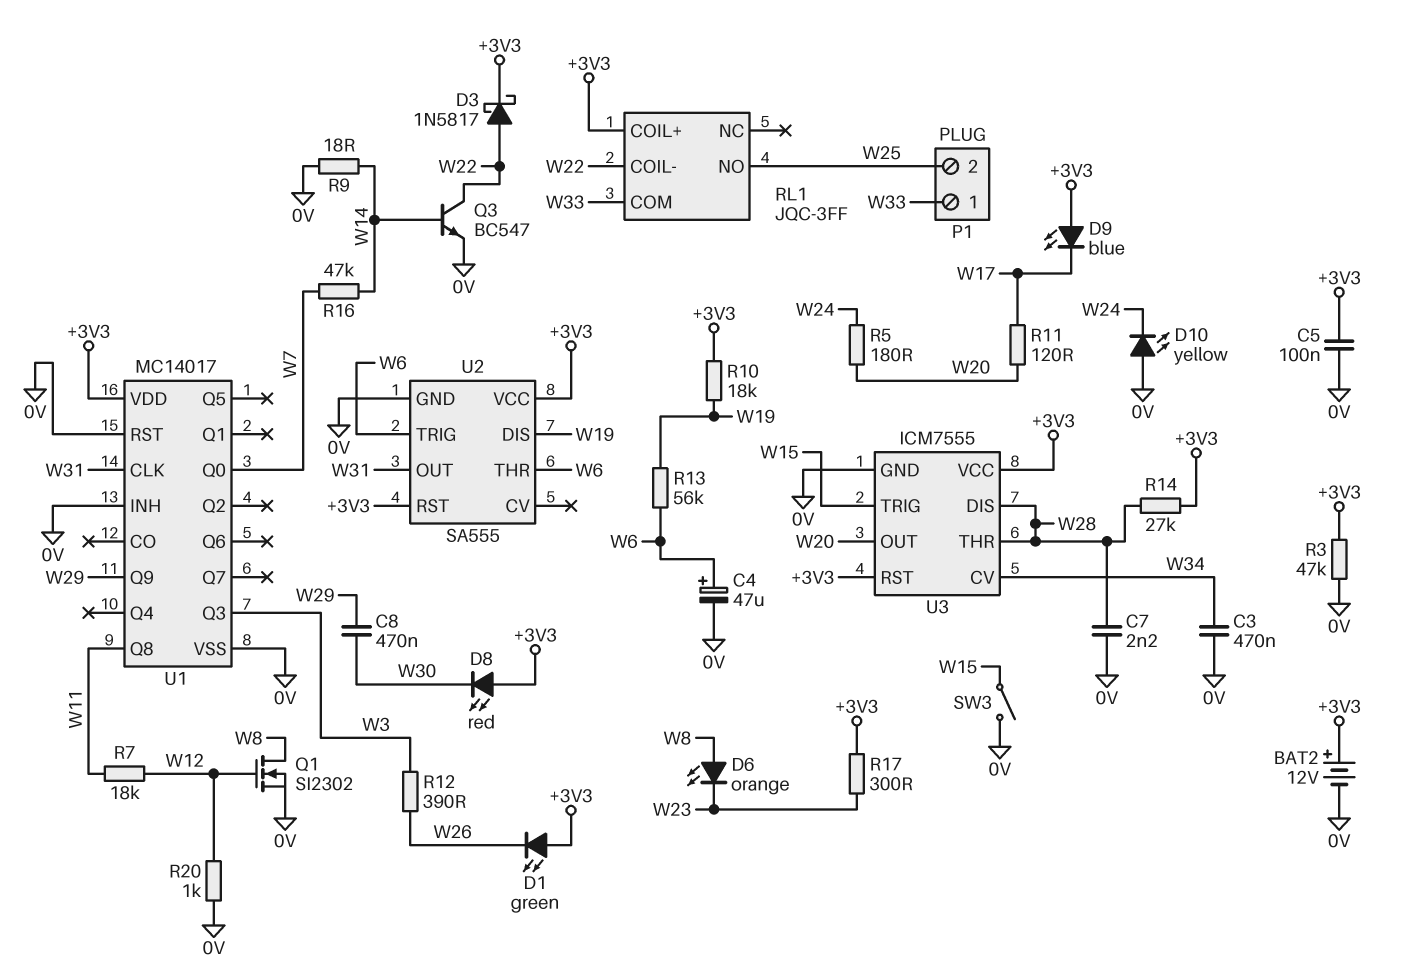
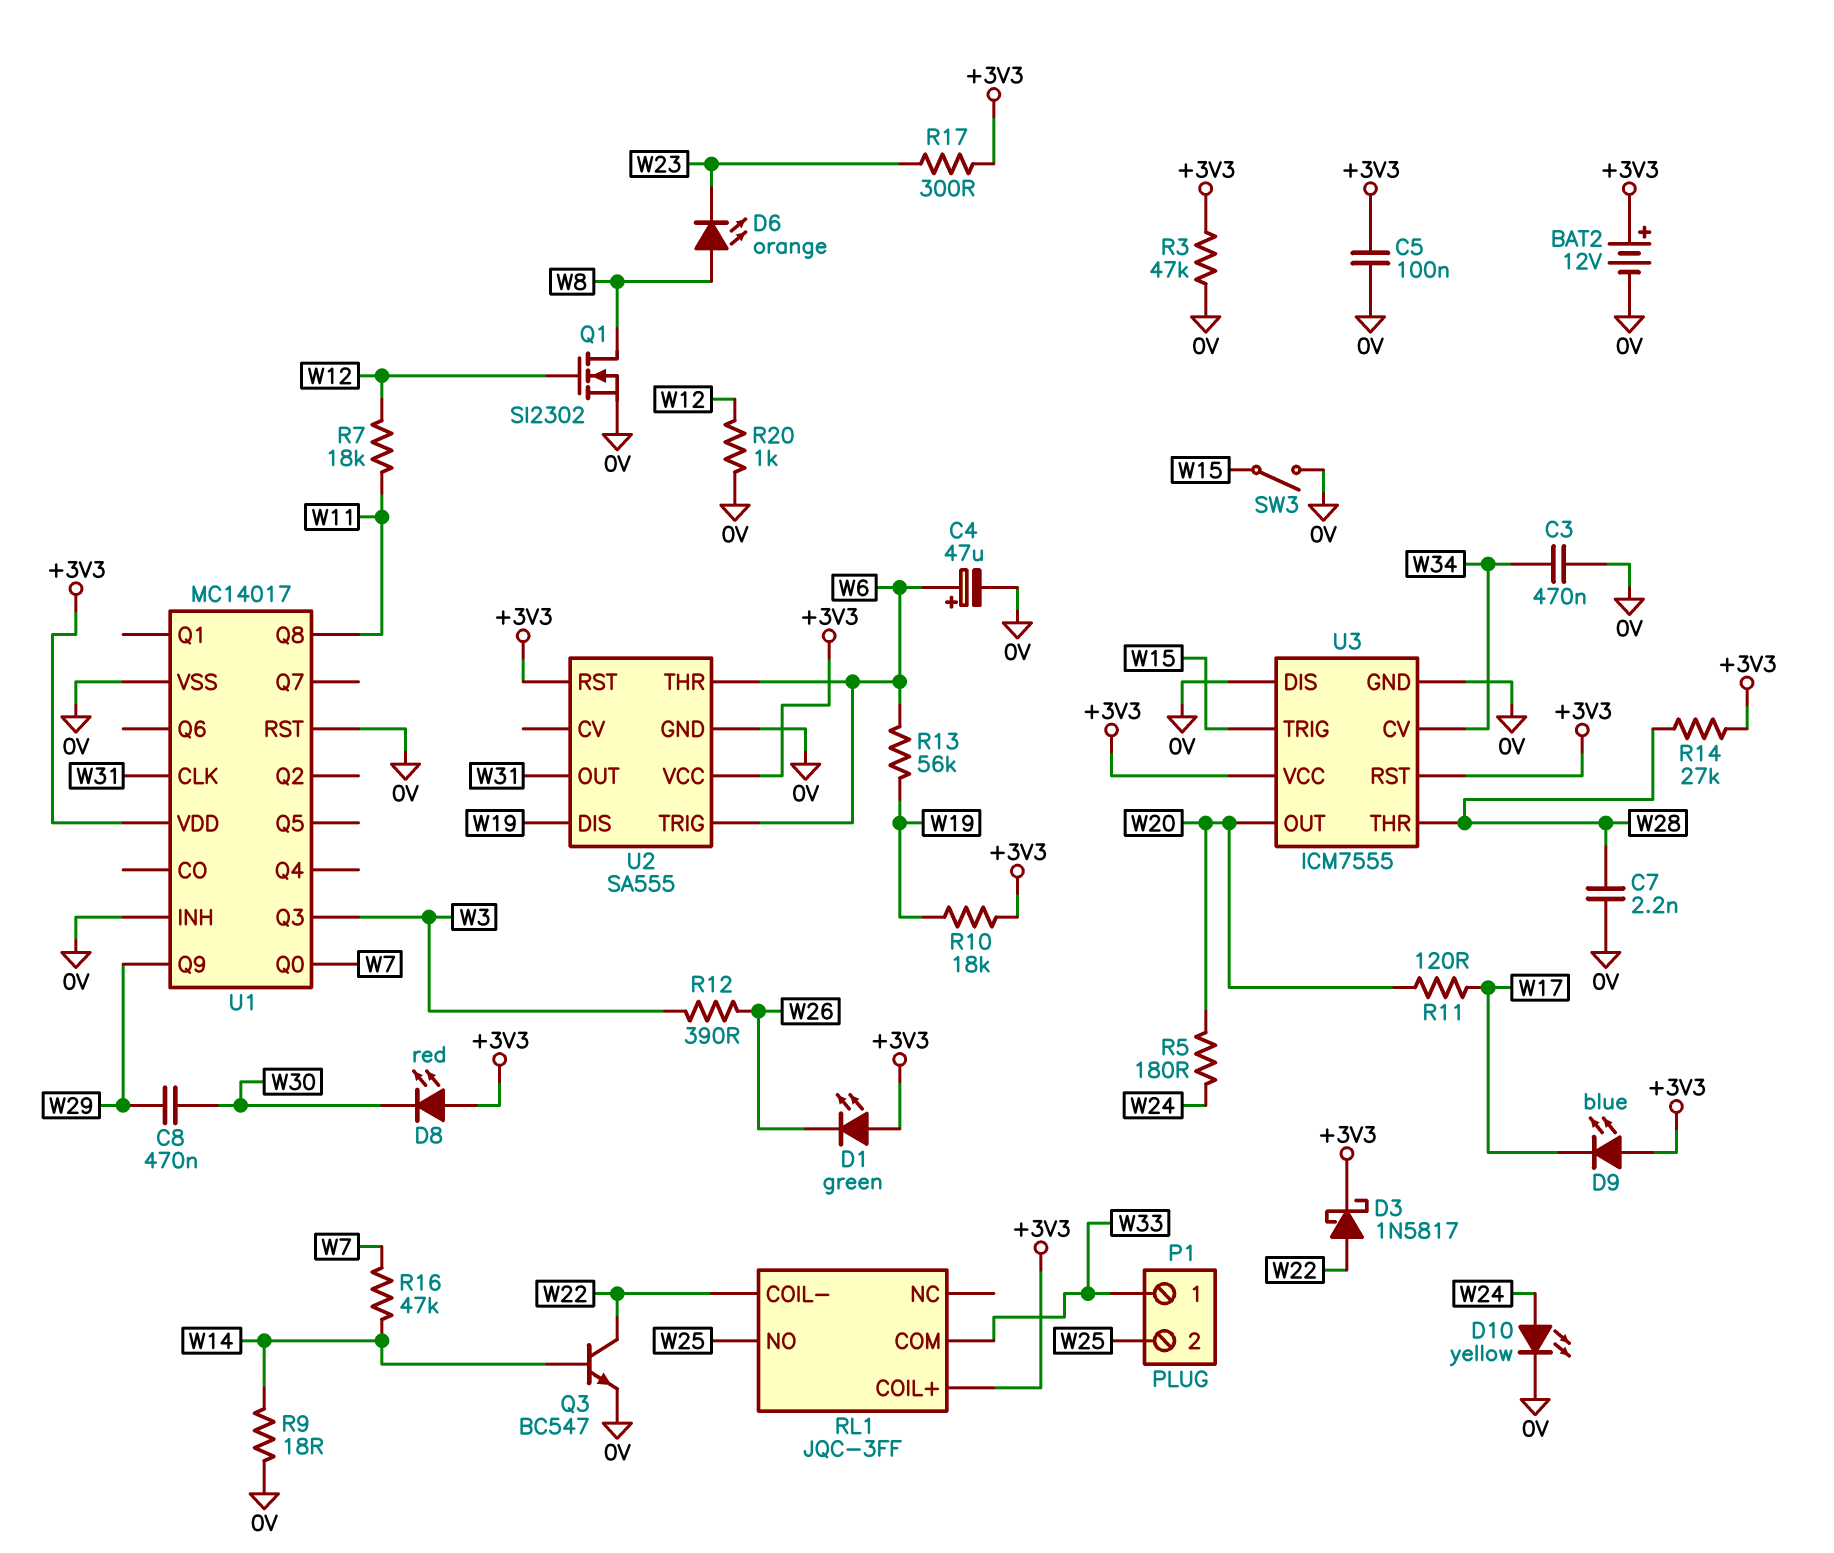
D10: LED yellow (A 0V, K W24) -> LED yellow (A W24, K 0V)
U3 pin DIS: W28 -> 0V

